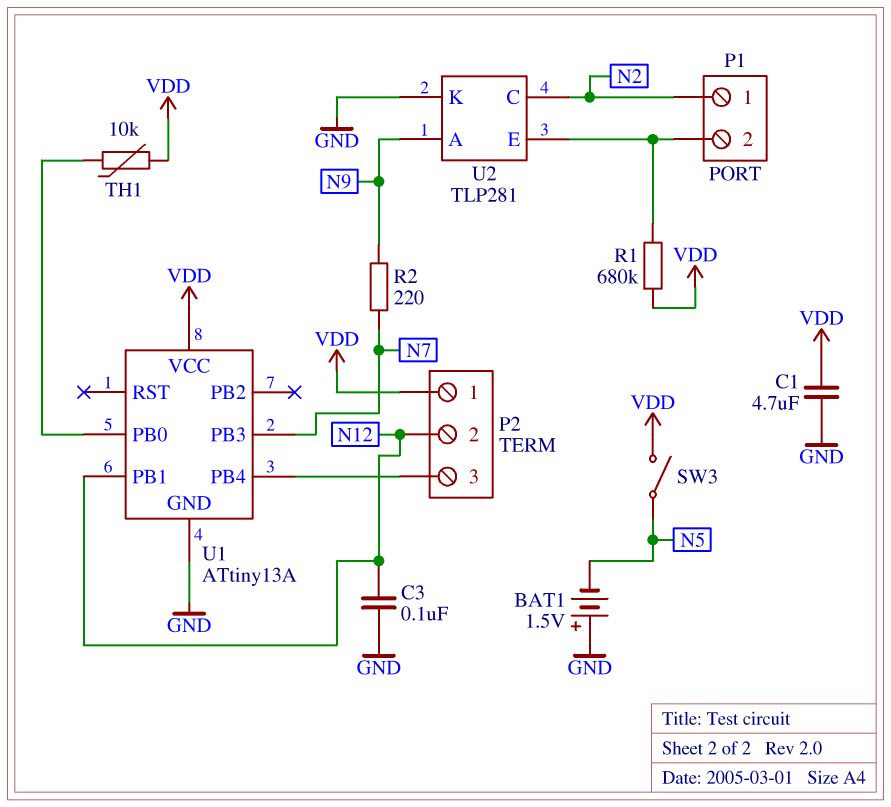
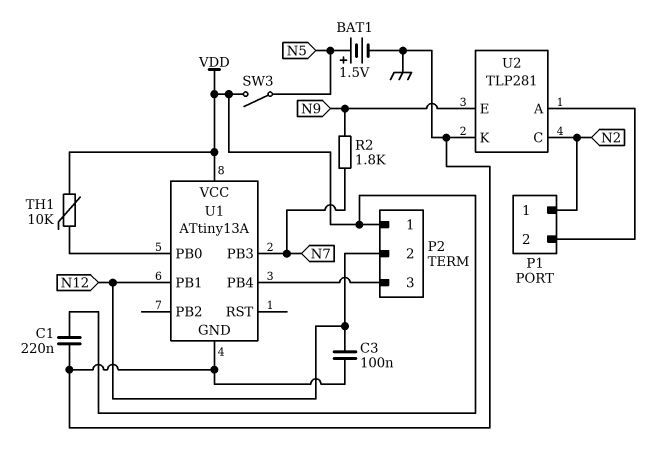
BAT1: 1.5V (plus GND, minus N5) -> 1.5V (plus N5, minus GND)
C1: 4.7uF (GND, VDD) -> 220nF (GND, VDD)
R1: 680k (P1/2, VDD) -> none
R2: 220 (N7, N9) -> 1.8k (N7, N9)
U2 pin A: N9 -> P1/2
U2 pin E: P1/2 -> N9

